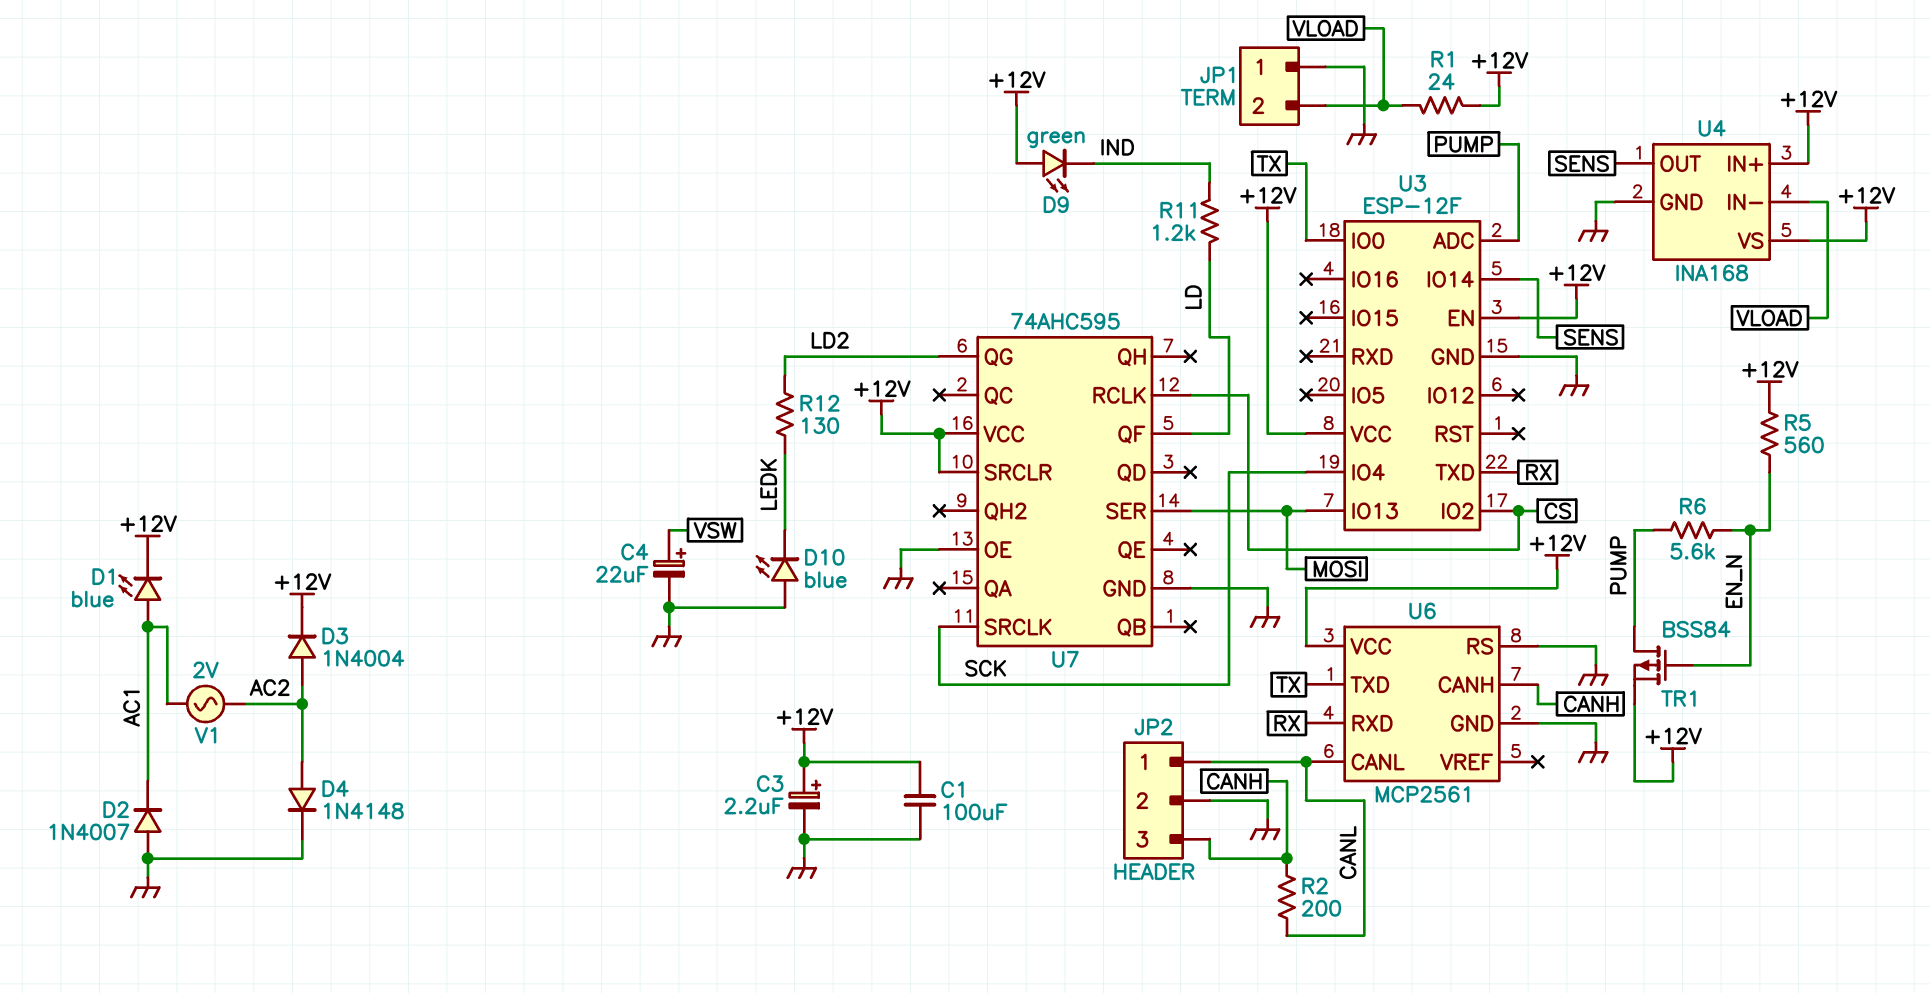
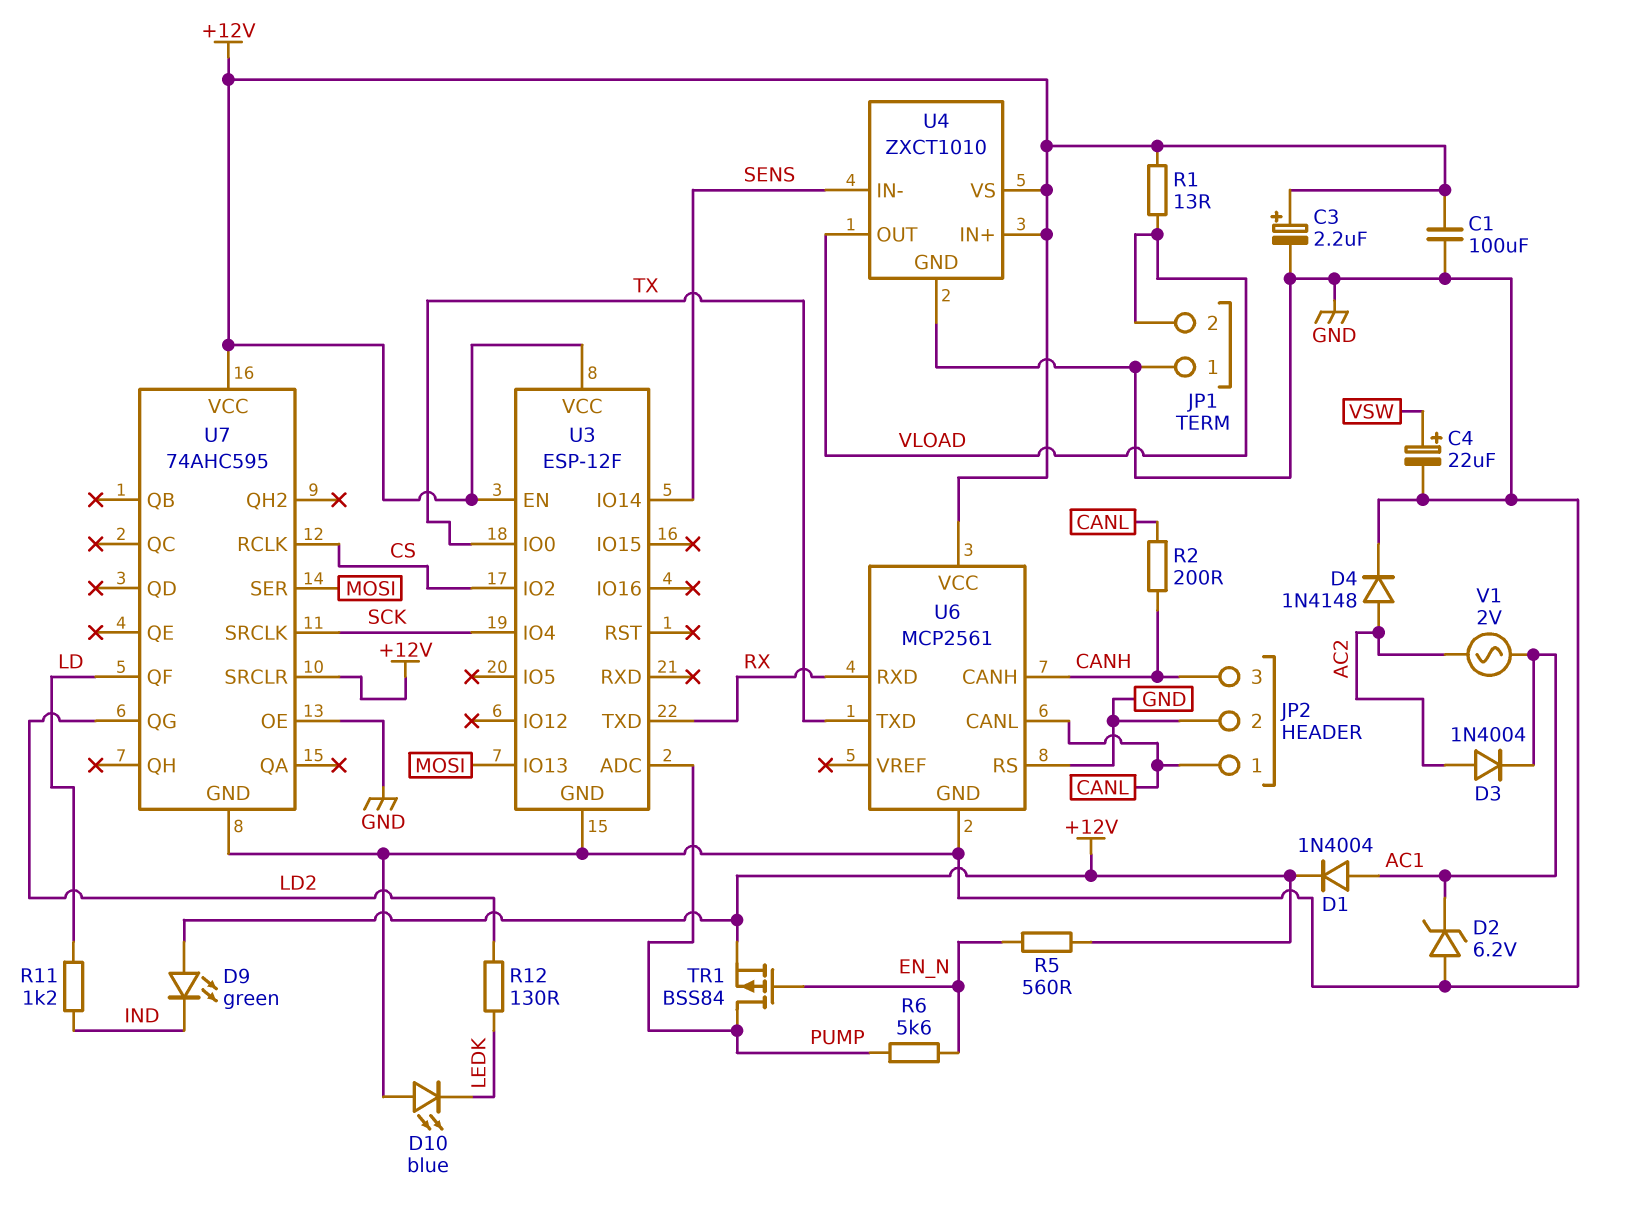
D1: LED blue (A AC1, K +12V) -> diode 1N4004 (A AC1, K +12V)
D2: diode 1N4007 (A GND, K AC1) -> zener 6.2V (A GND, K AC1)
D3: diode 1N4004 (A AC2, K +12V) -> diode 1N4004 (A AC2, K AC1)
R1: 24 (+12V, VLOAD) -> 13 (+12V, VLOAD)
U4: INA168 -> ZXCT1010
U4 pin IN-: VLOAD -> SENS
U4 pin OUT: SENS -> VLOAD

